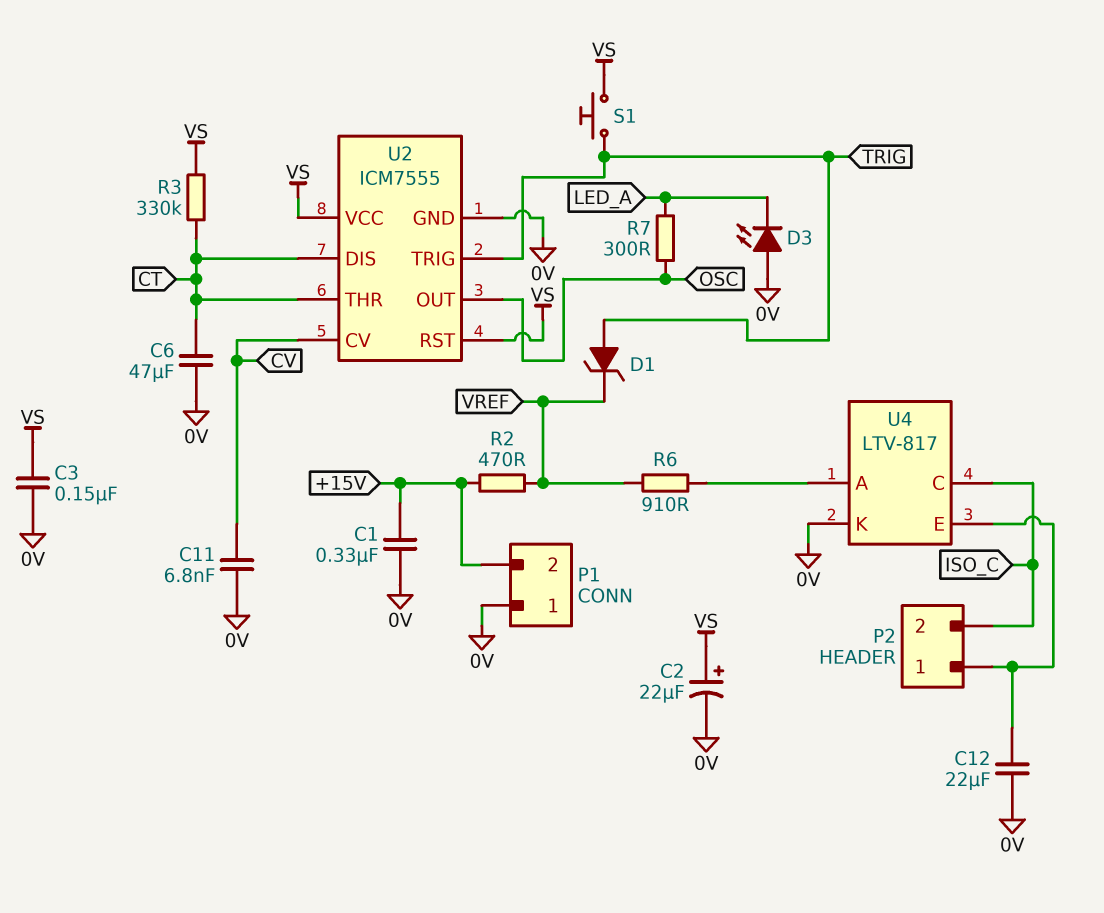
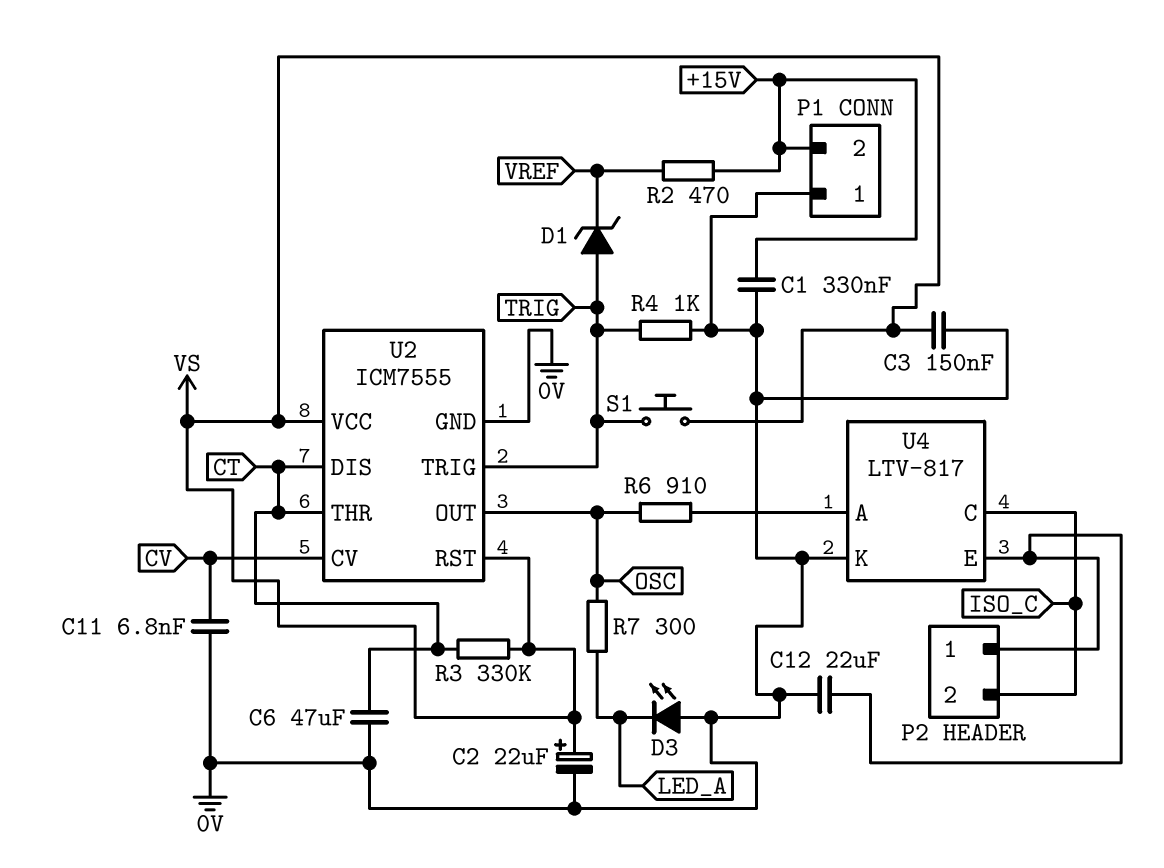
R4: none -> 1k (0V, TRIG)
R6: 910 (U4/A, VREF) -> 910 (OSC, U4/A)

